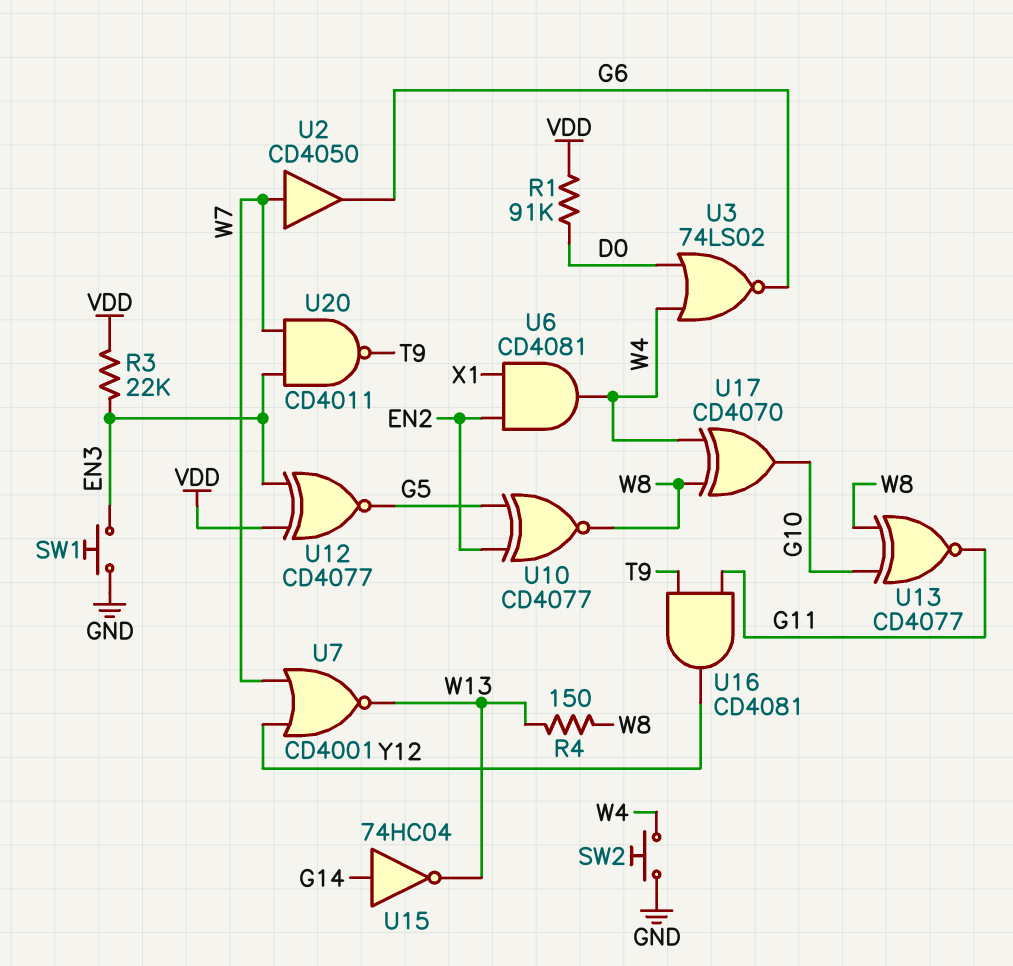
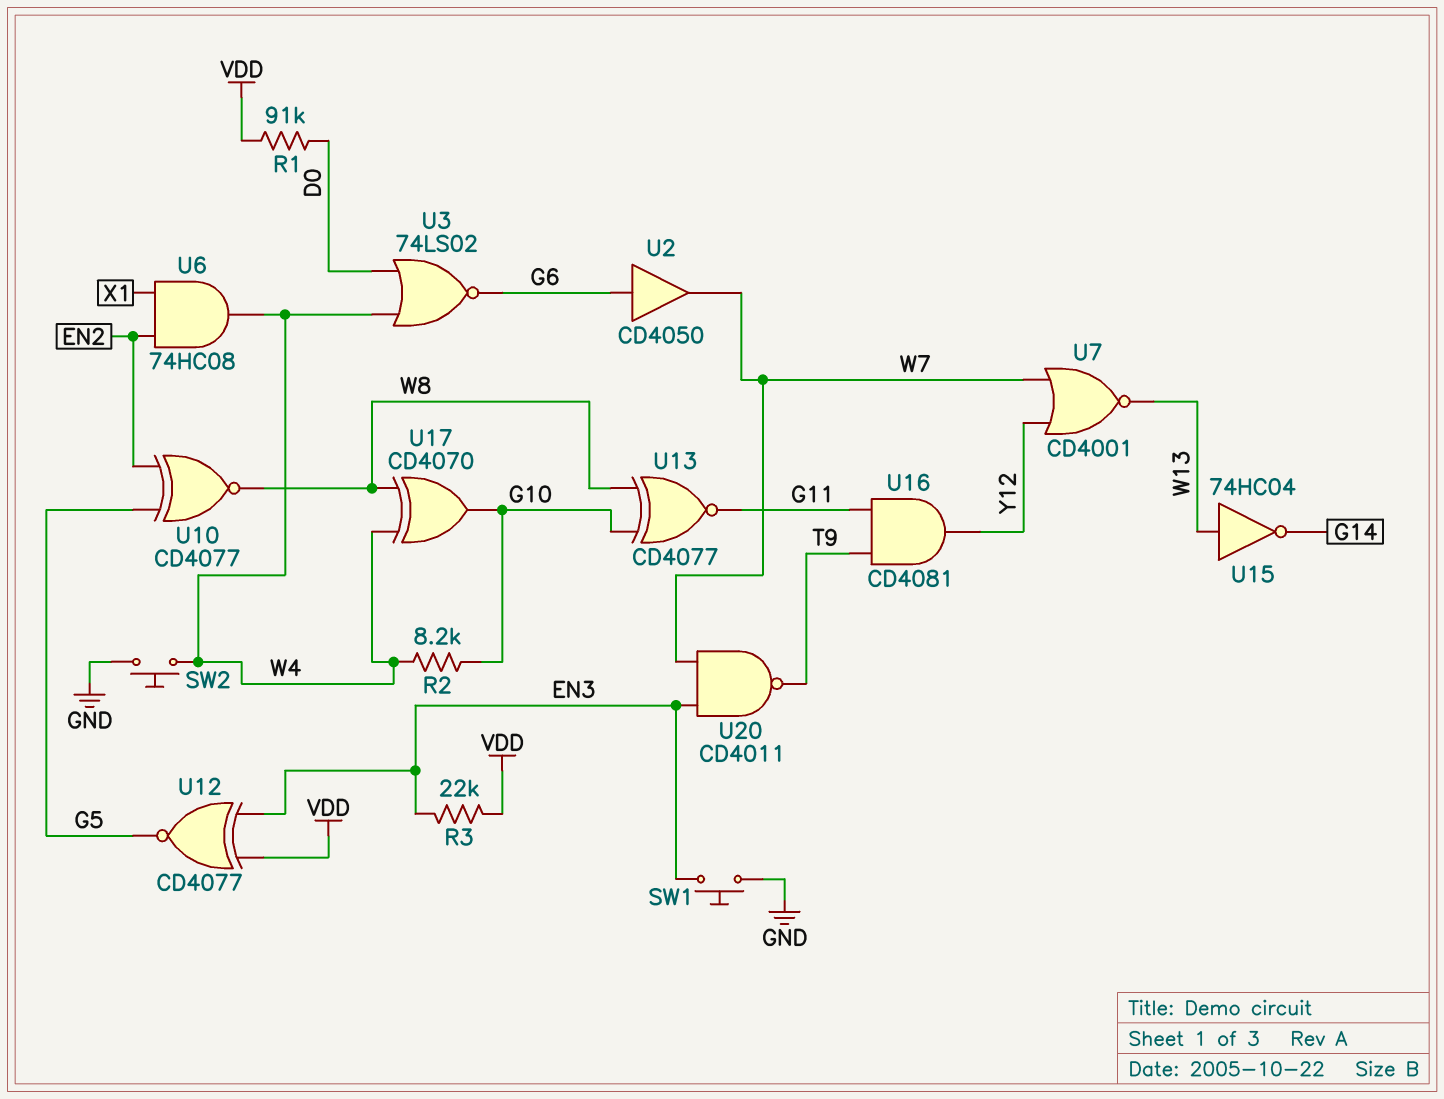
R2: none -> 8.2k (G10, W4)
R4: 150 (W8, W13) -> none
U2: buffer CD4050 (in W7, out G6) -> buffer CD4050 (in G6, out W7)
U6: AND CD4081 (in EN2, in X1, out W4) -> AND 74HC08 (in EN2, in X1, out W4)
U15: NOT 74HC04 (in G14, out W13) -> NOT 74HC04 (in W13, out G14)

